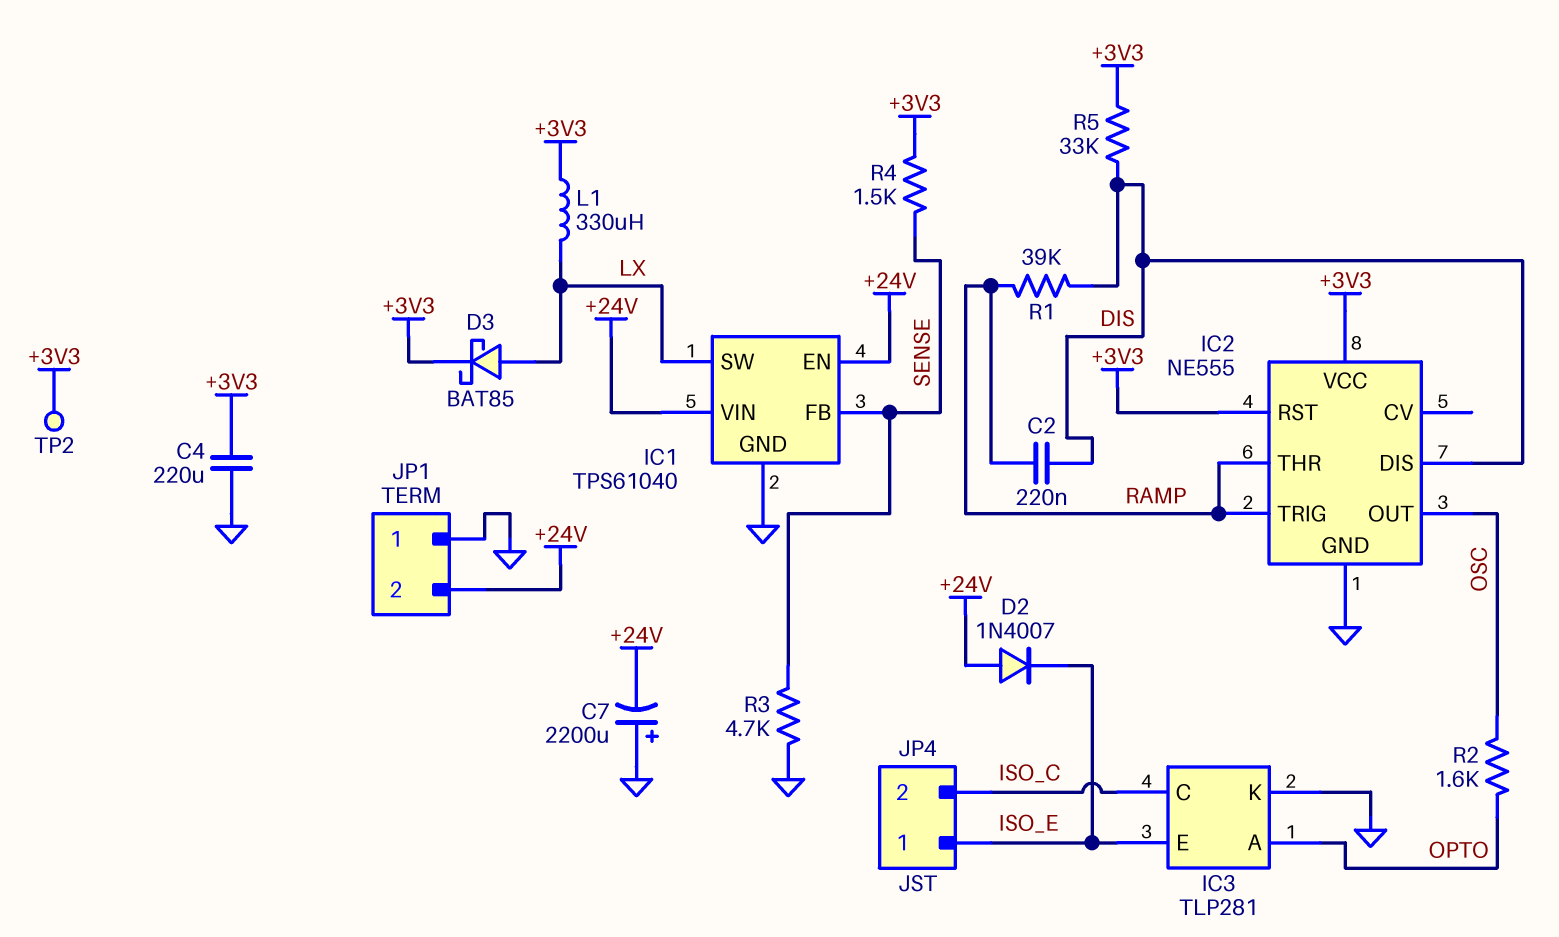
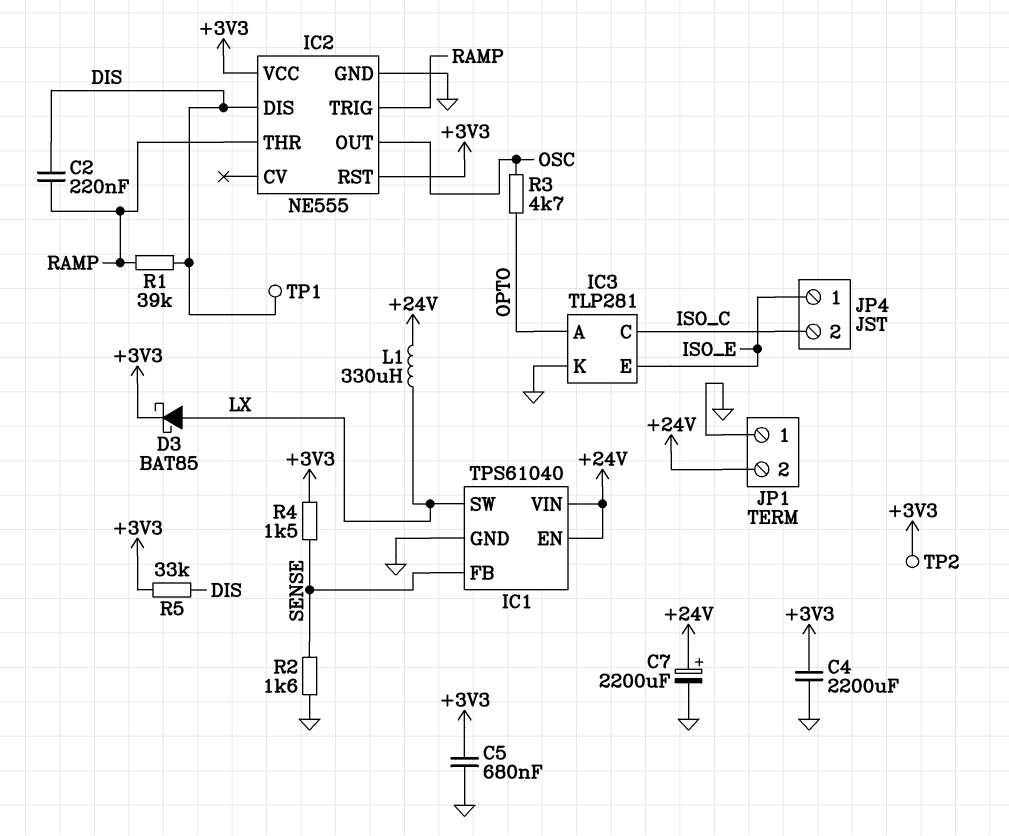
C4: 220uF (+3V3, GND) -> 2200uF (+3V3, GND)
C5: none -> 680nF (+3V3, GND)
C7: 2200uF (plus GND, minus +24V) -> 2200uF (plus +24V, minus GND)
D2: diode 1N4007 (A +24V, K ISO_E) -> none
L1: 330uH (+3V3, LX) -> 330uH (+24V, LX)
R2: 1.6k (OPTO, OSC) -> 1.6k (GND, SENSE)
R3: 4.7k (GND, SENSE) -> 4.7k (OPTO, OSC)
TP1: none -> test point (DIS)

